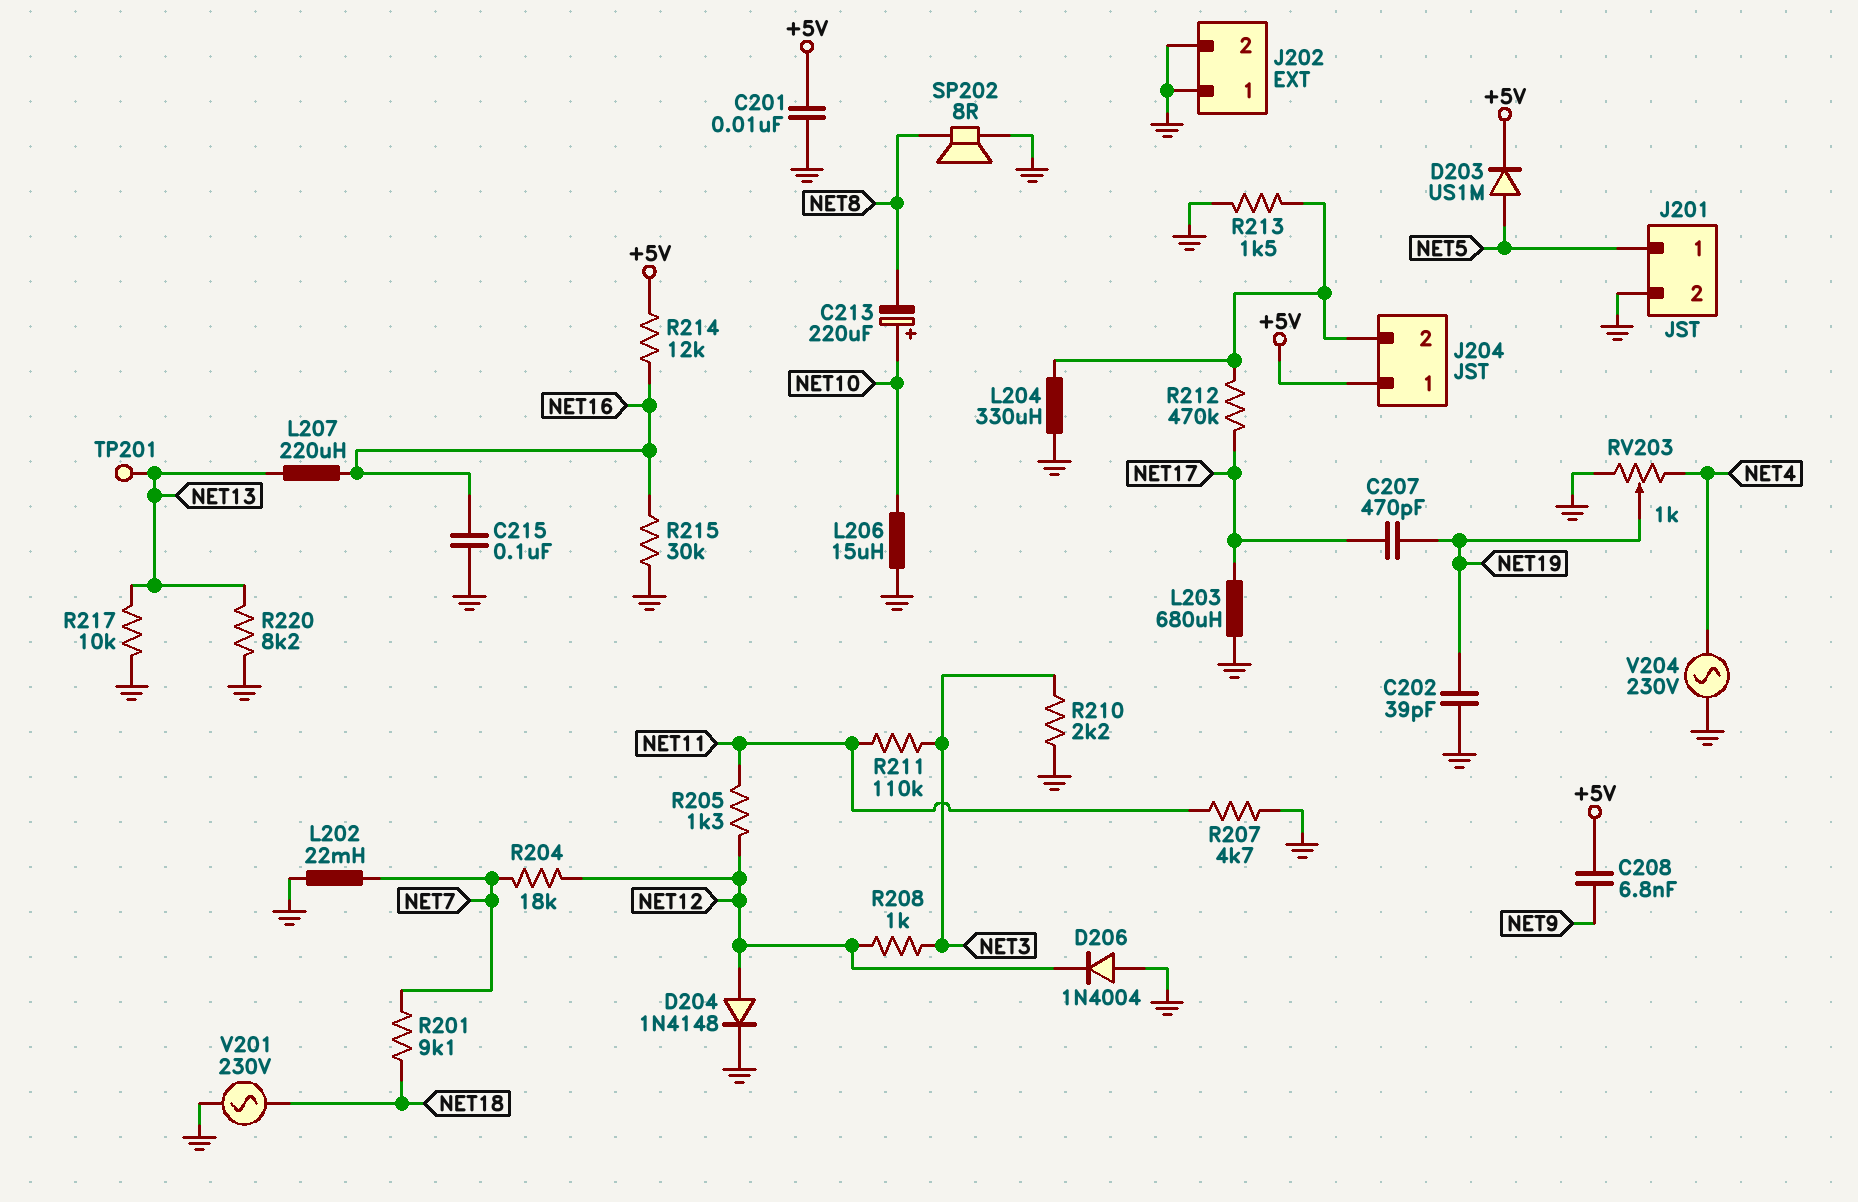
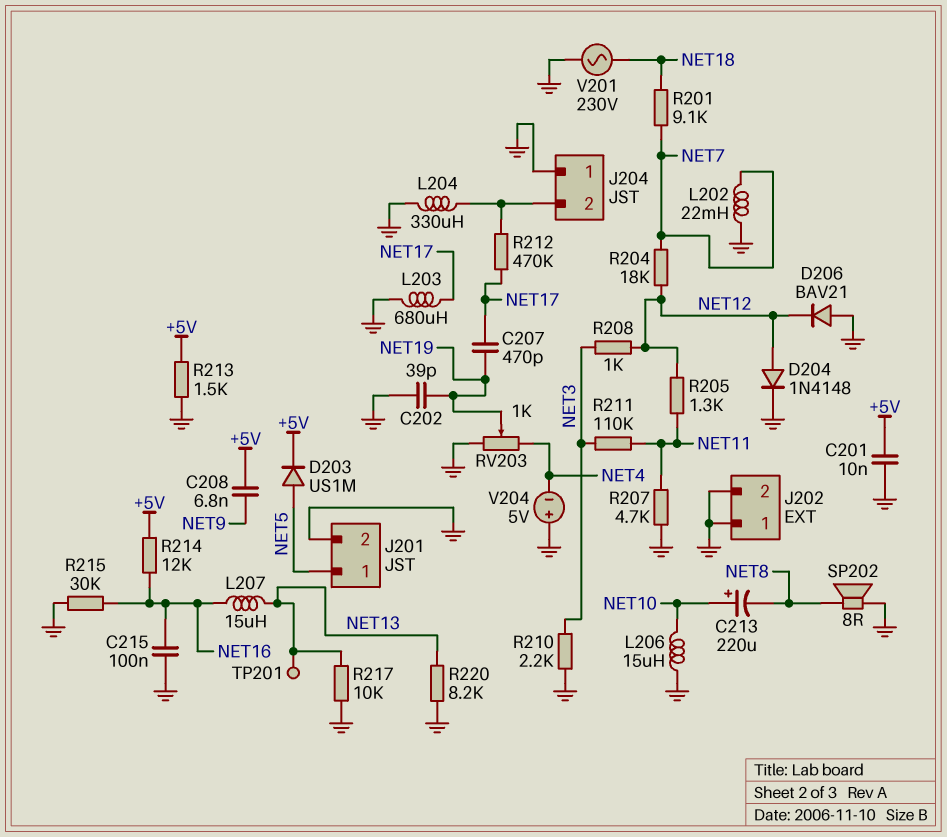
D206: diode 1N4004 (A GND, K NET12) -> diode BAV21 (A GND, K NET12)
J204 pin 1: +5V -> GND
L207: 220uH (NET13, NET16) -> 15uH (NET13, NET16)
R213: 1.5k (GND, J204/2) -> 1.5k (+5V, GND)
V204: AC 230V (GND, NET4) -> 5V (plus GND, minus NET4)

